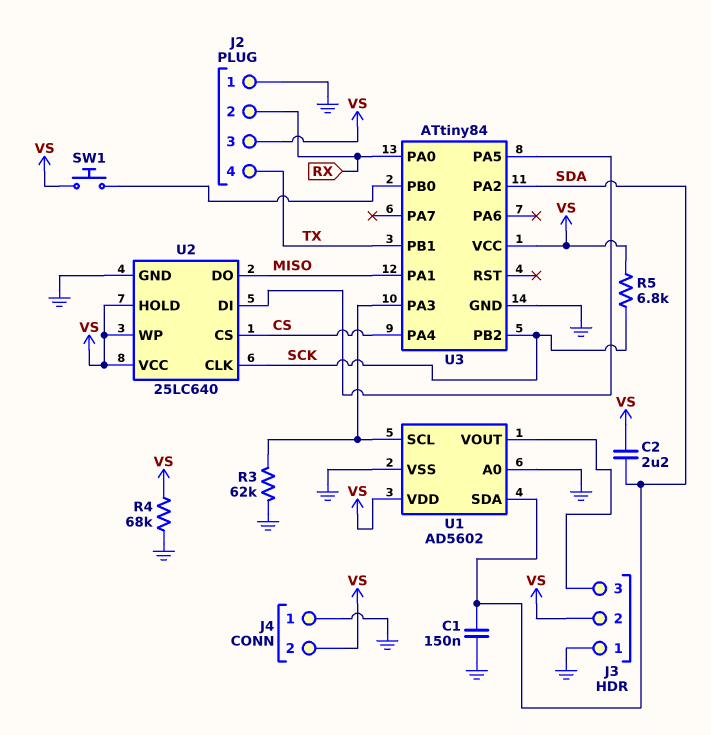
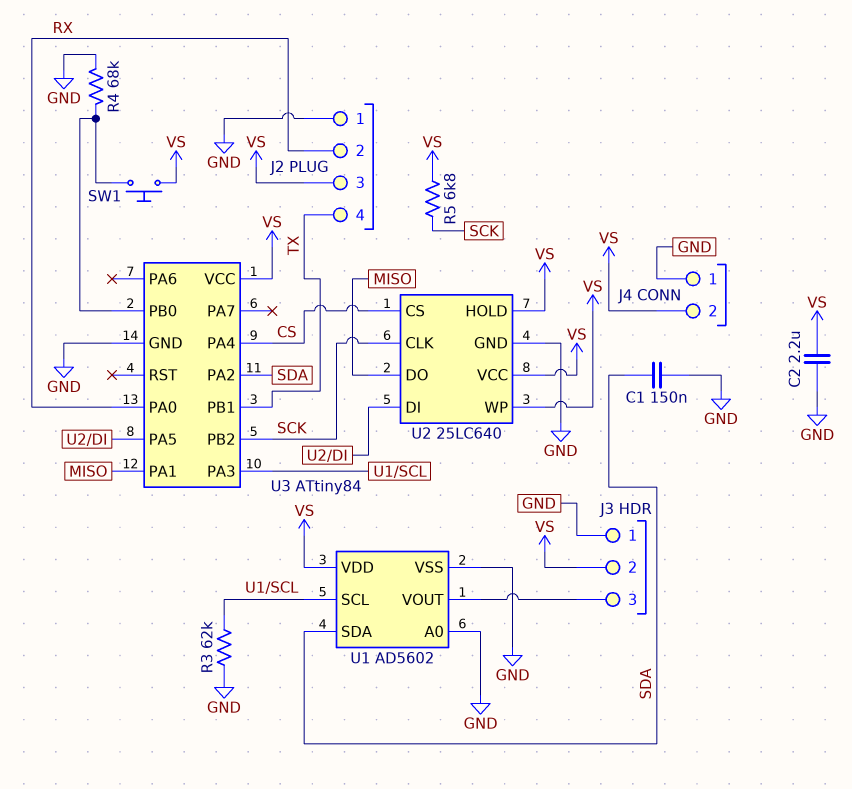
C2: 2.2uF (SDA, VS) -> 2.2uF (GND, VS)
R4: 68k (GND, VS) -> 68k (GND, U3/PB0)

